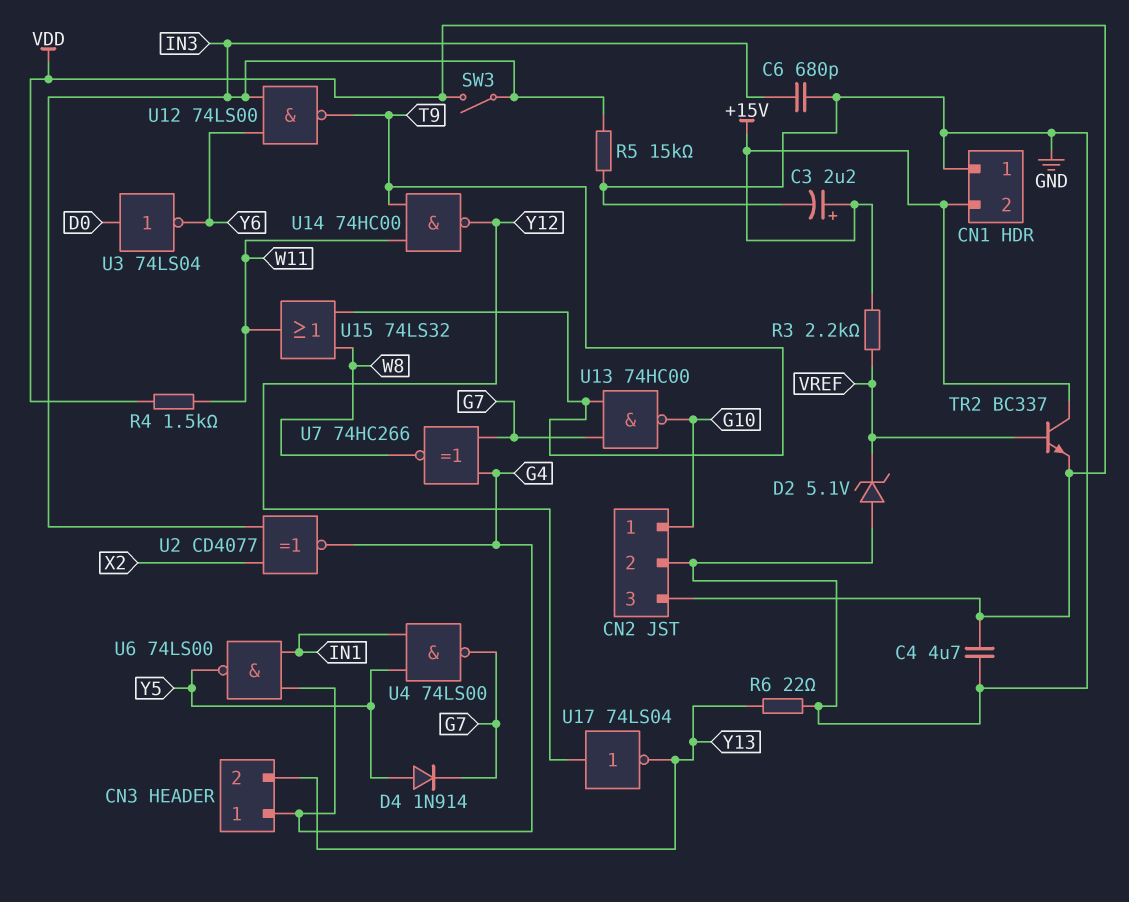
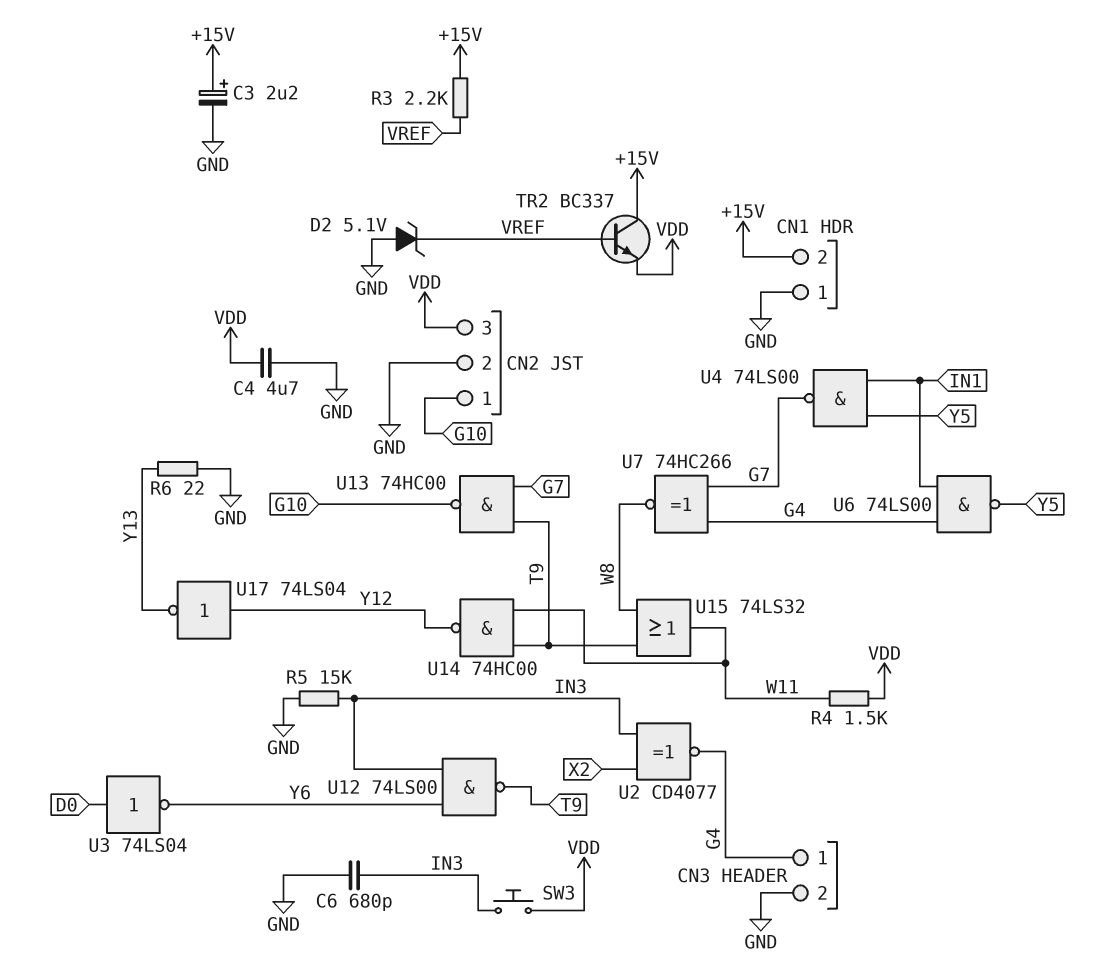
CN3 pin 2: Y13 -> GND
D4: diode 1N914 (A Y5, K G7) -> none
SW3: switch (IN3, VDD) -> button (IN3, VDD)

